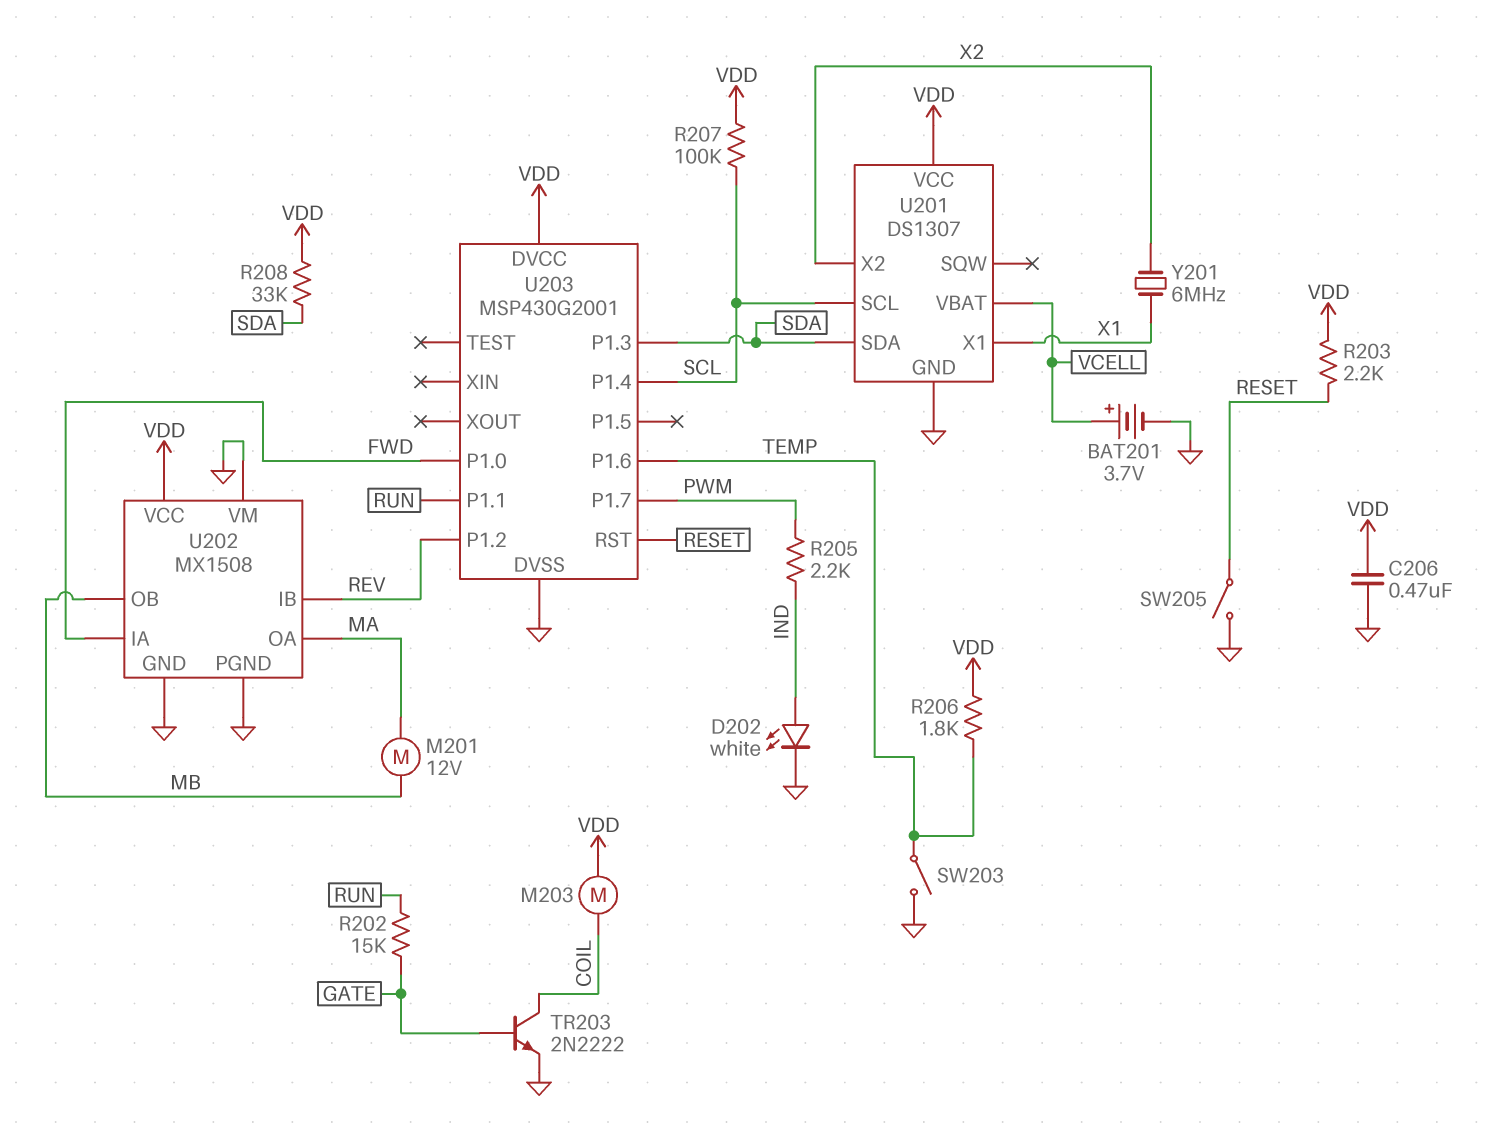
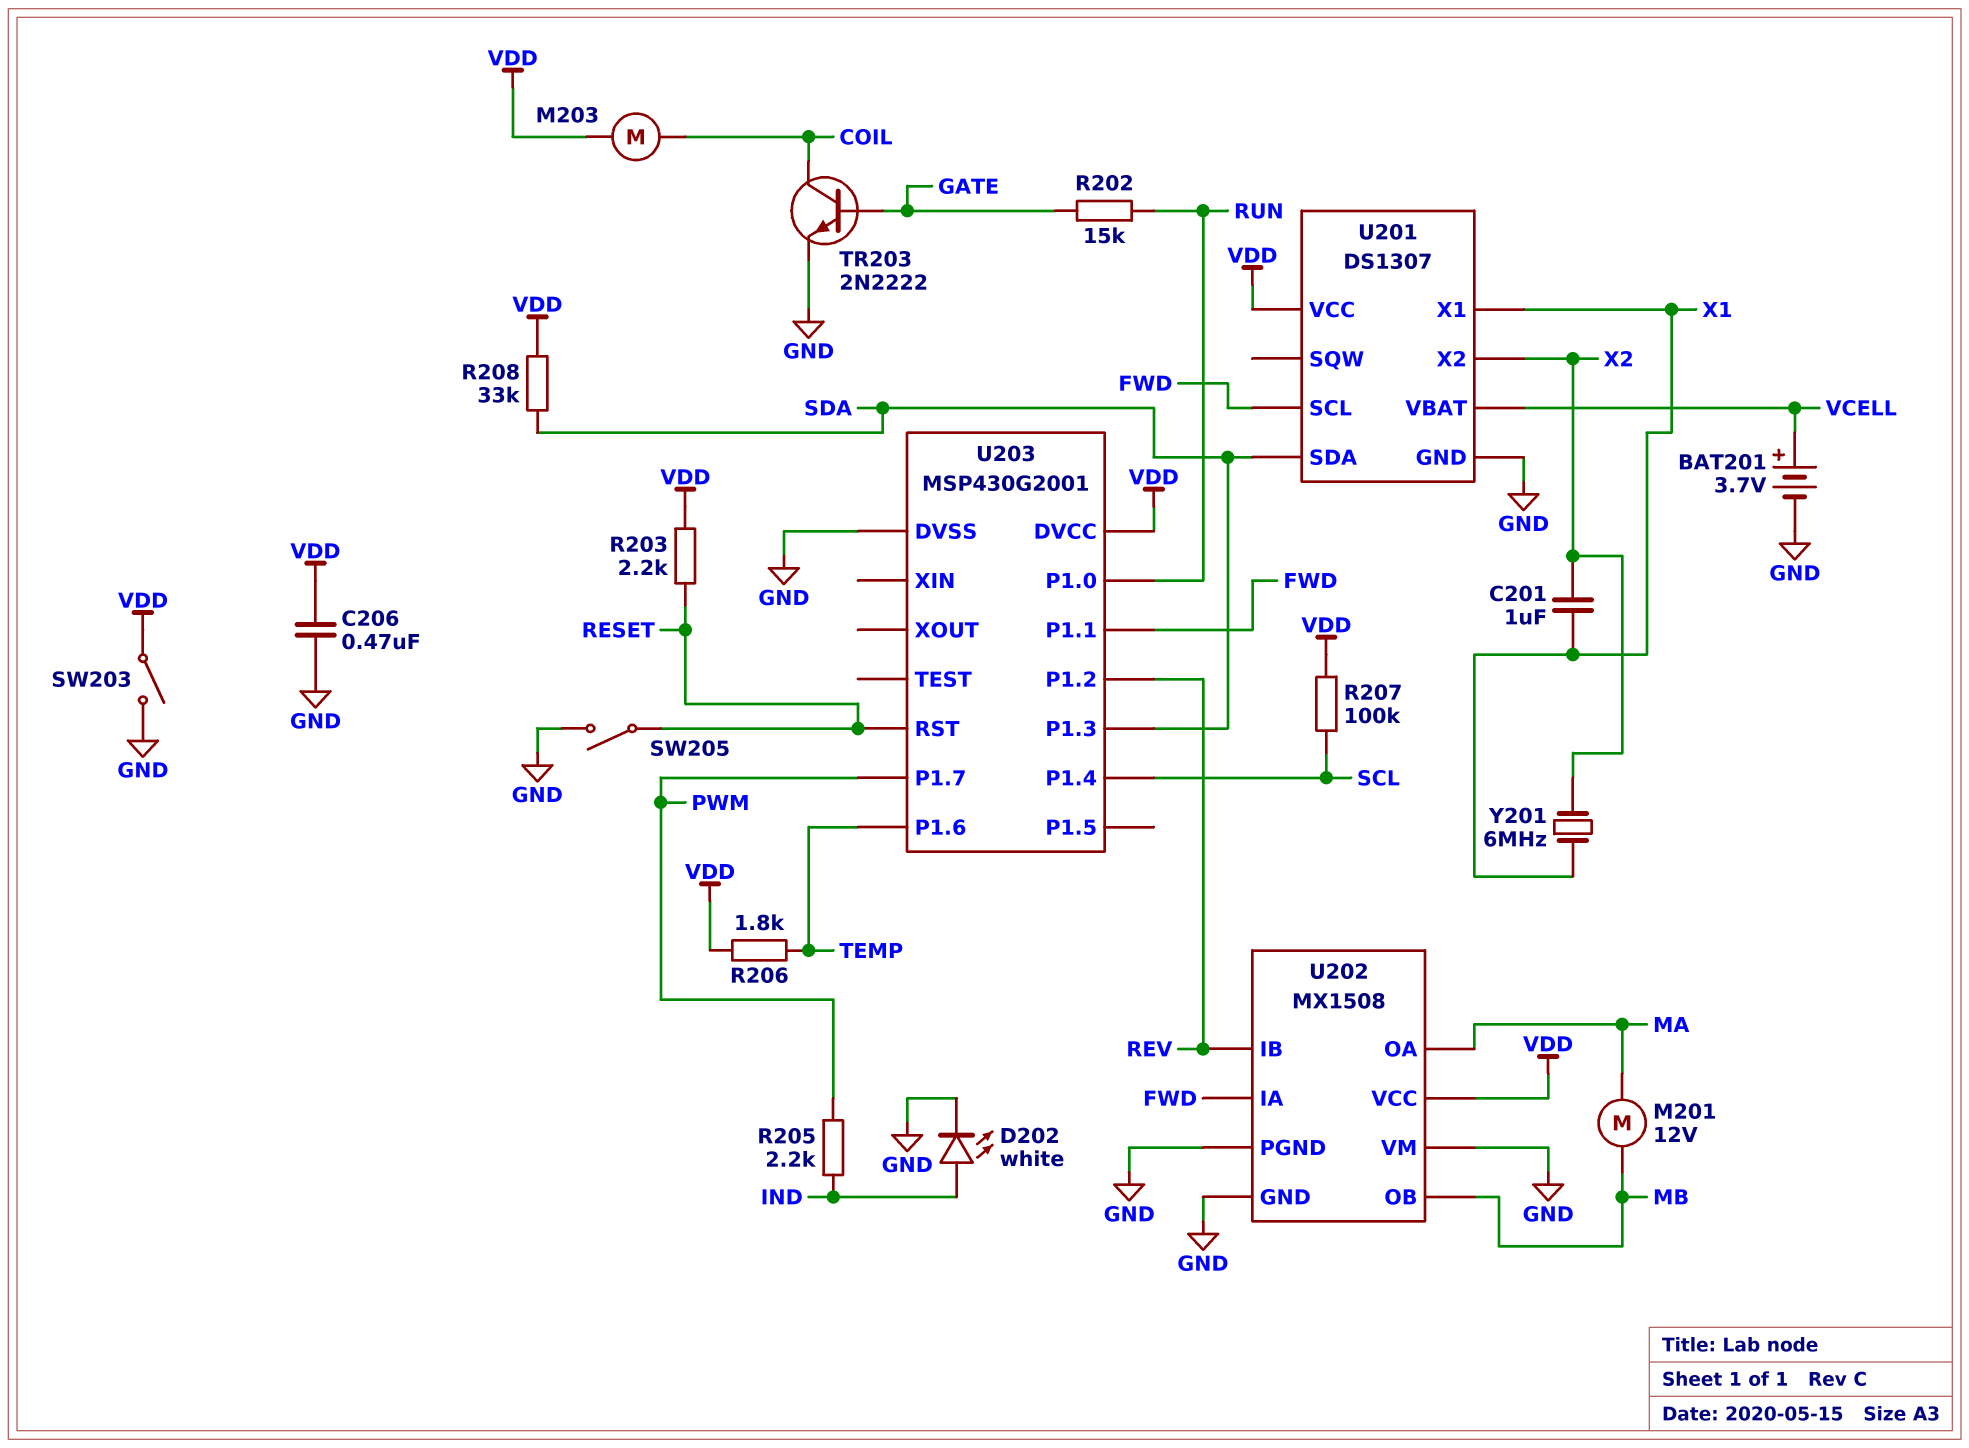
C201: none -> 1uF (X1, X2)
SW203: switch (GND, TEMP) -> switch (GND, VDD)
U201 pin SCL: SCL -> FWD
U203 pin P1.0: FWD -> RUN
U203 pin P1.1: RUN -> FWD

